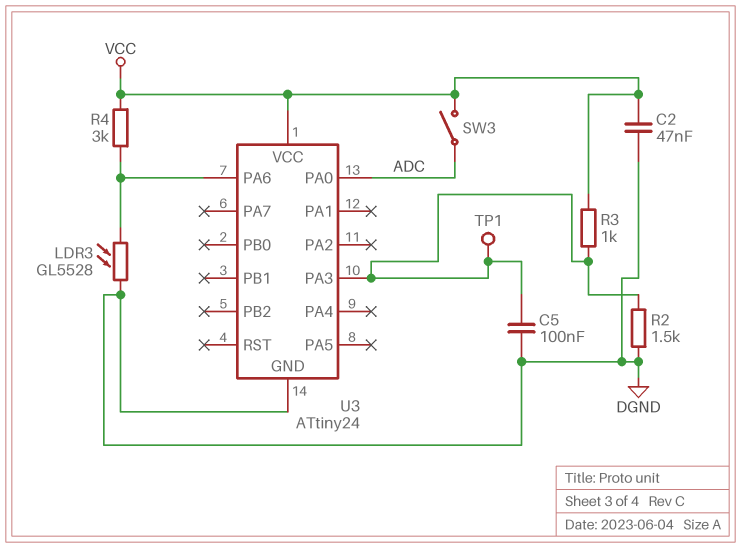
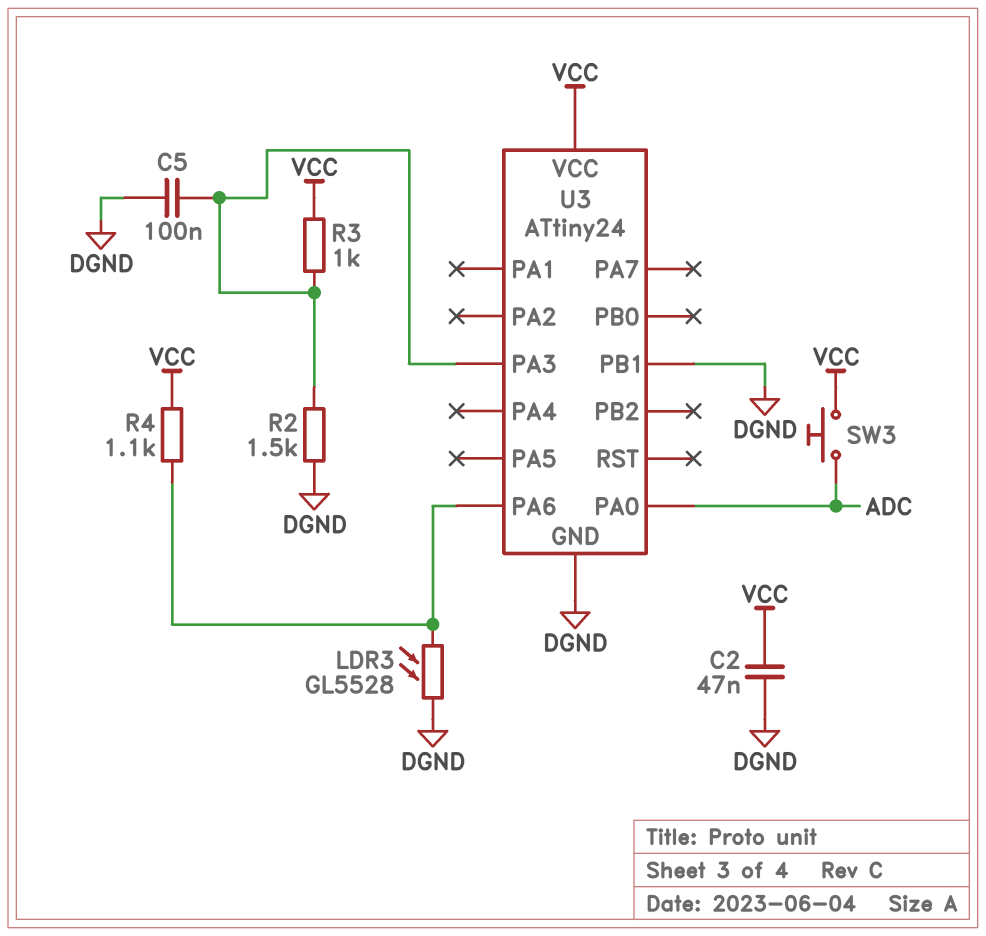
R4: 3k (U3/PA6, VCC) -> 1.1k (U3/PA6, VCC)
SW3: switch (ADC, VCC) -> button (ADC, VCC)
TP1: test point (U3/PA3) -> none
U3 pin PB1: none -> DGND

